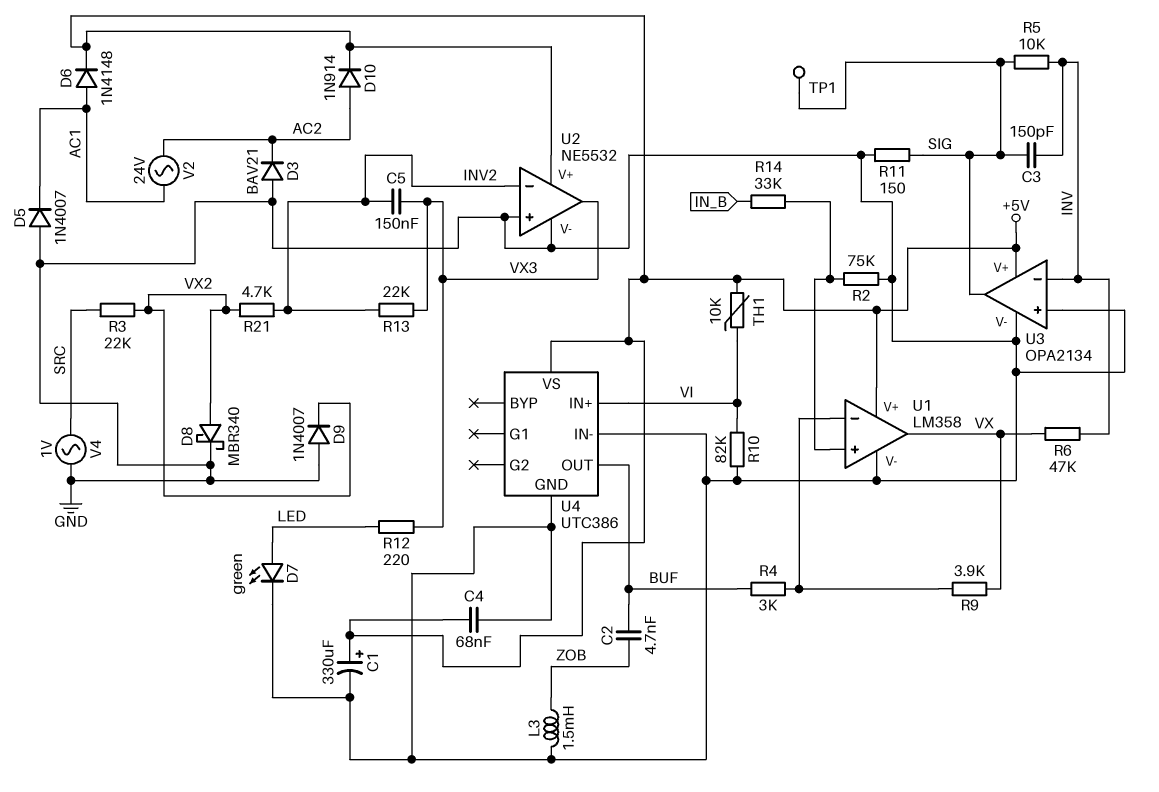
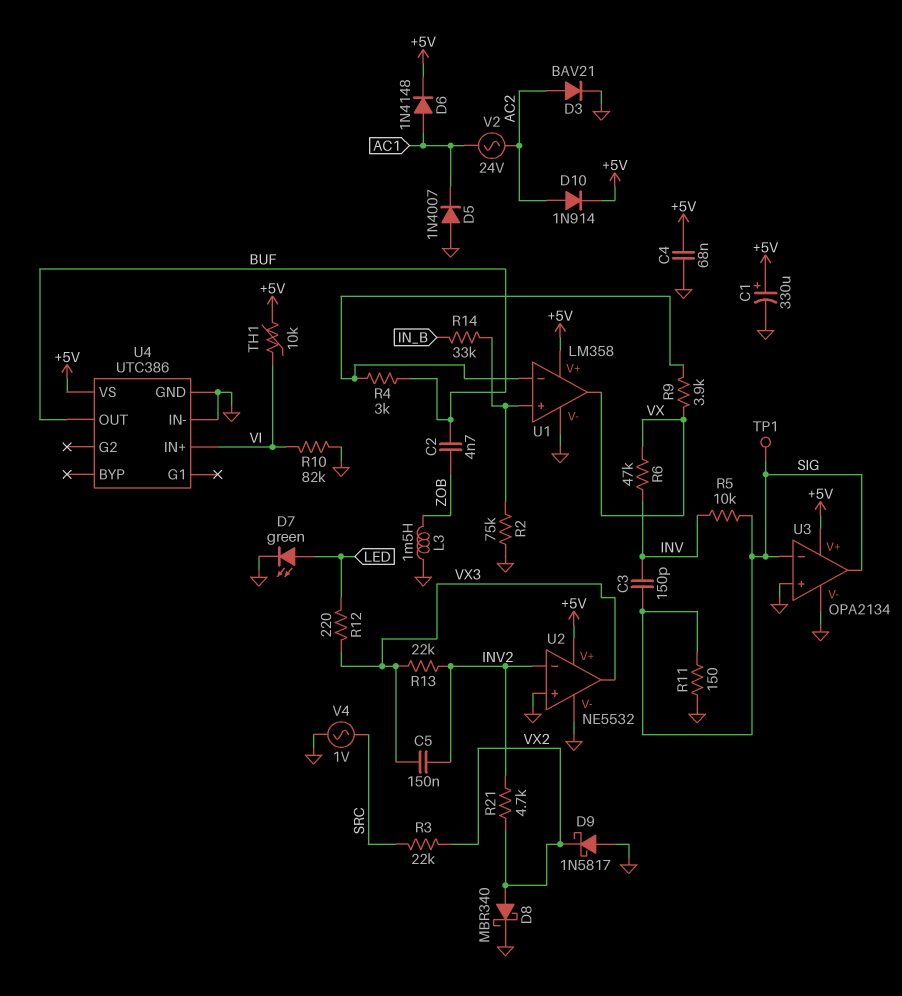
D3: diode BAV21 (A GND, K AC2) -> diode BAV21 (A AC2, K GND)
D9: diode 1N4007 (A GND, K VX2) -> schottky 1N5817 (A GND, K VX2)
U3 pin in-: INV -> SIG

